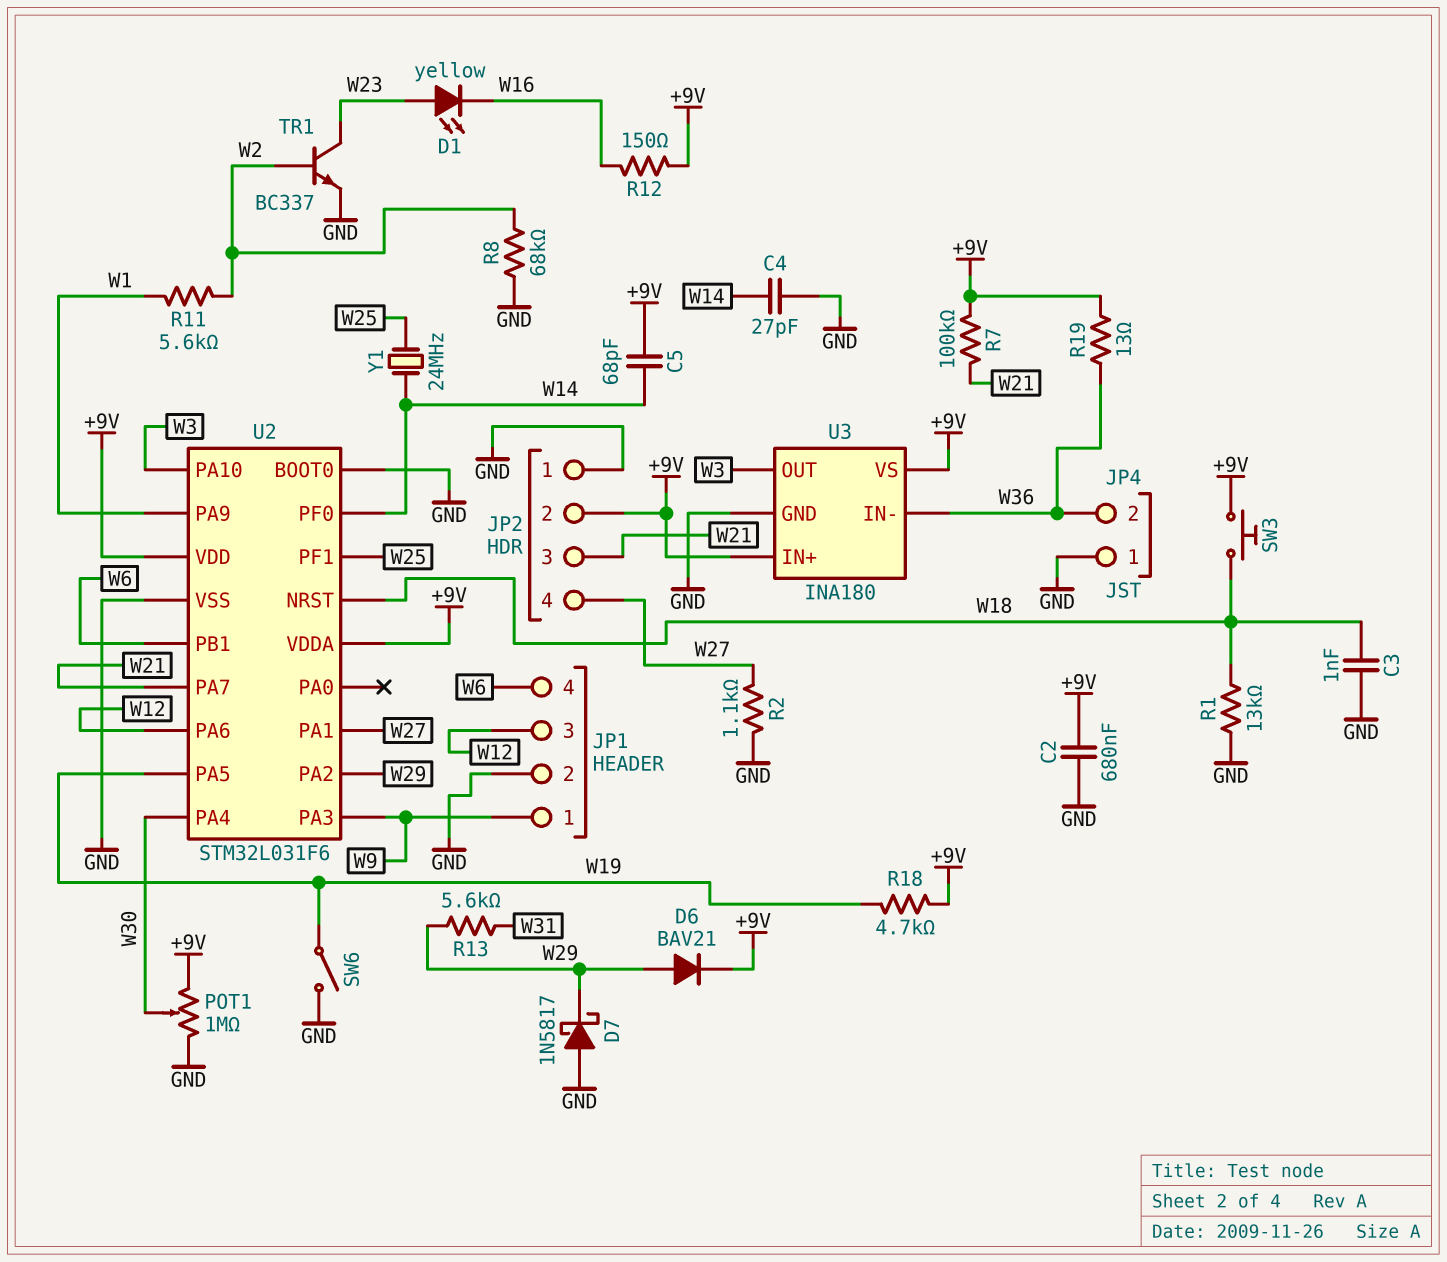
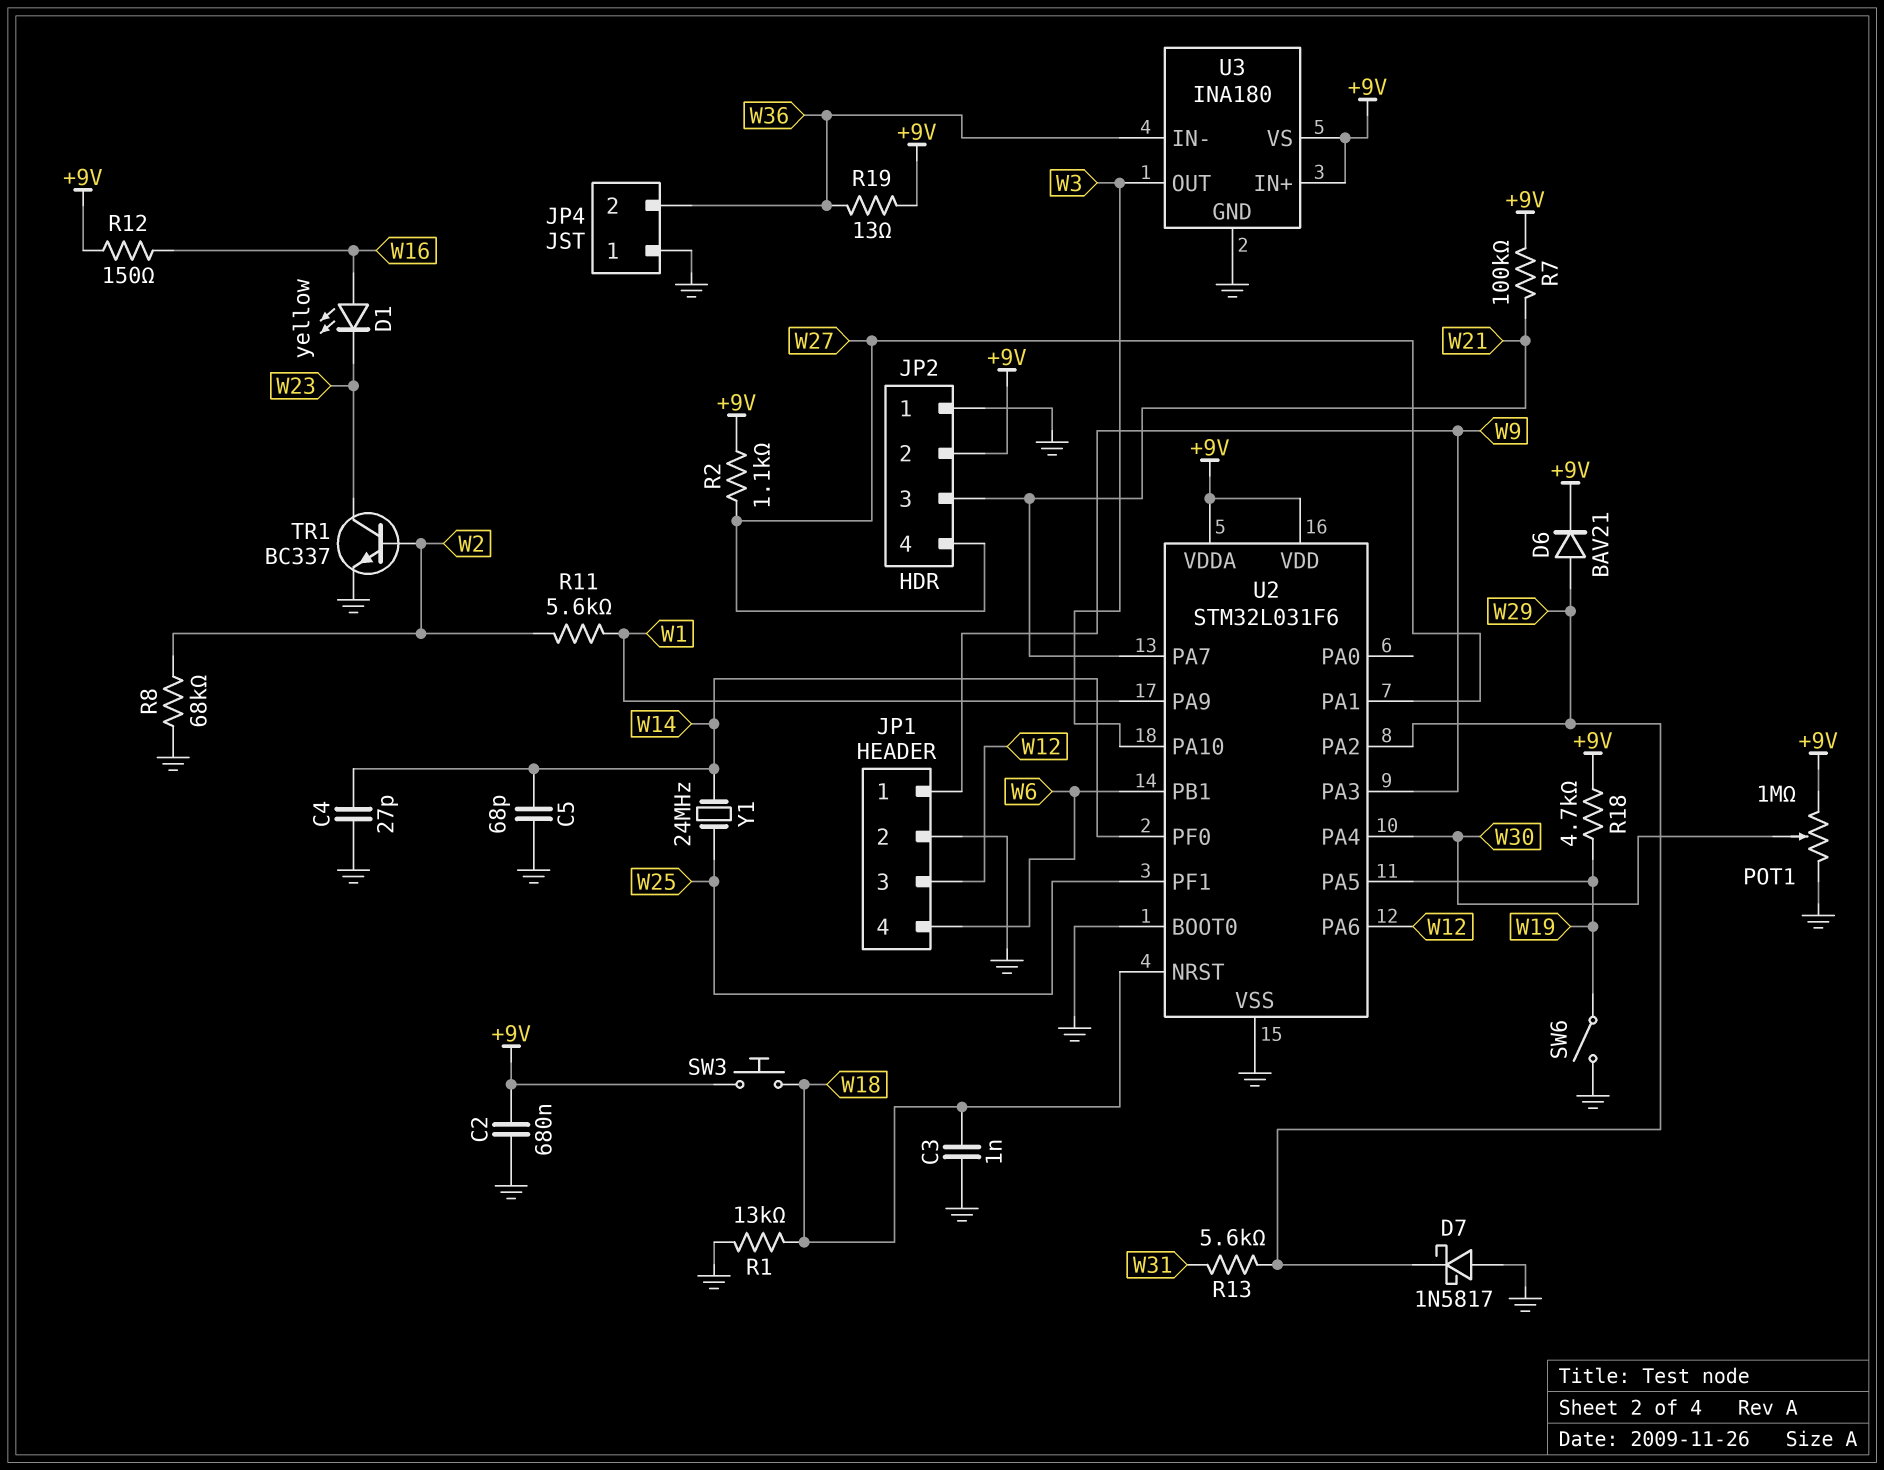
C5: 68pF (+9V, W14) -> 68pF (GND, W14)
D1: LED yellow (A W23, K W16) -> LED yellow (A W16, K W23)
R2: 1.1k (GND, W27) -> 1.1k (+9V, W27)

